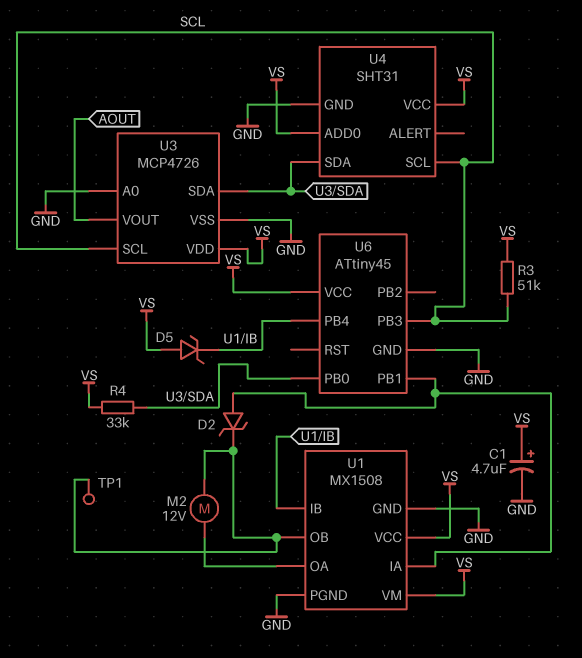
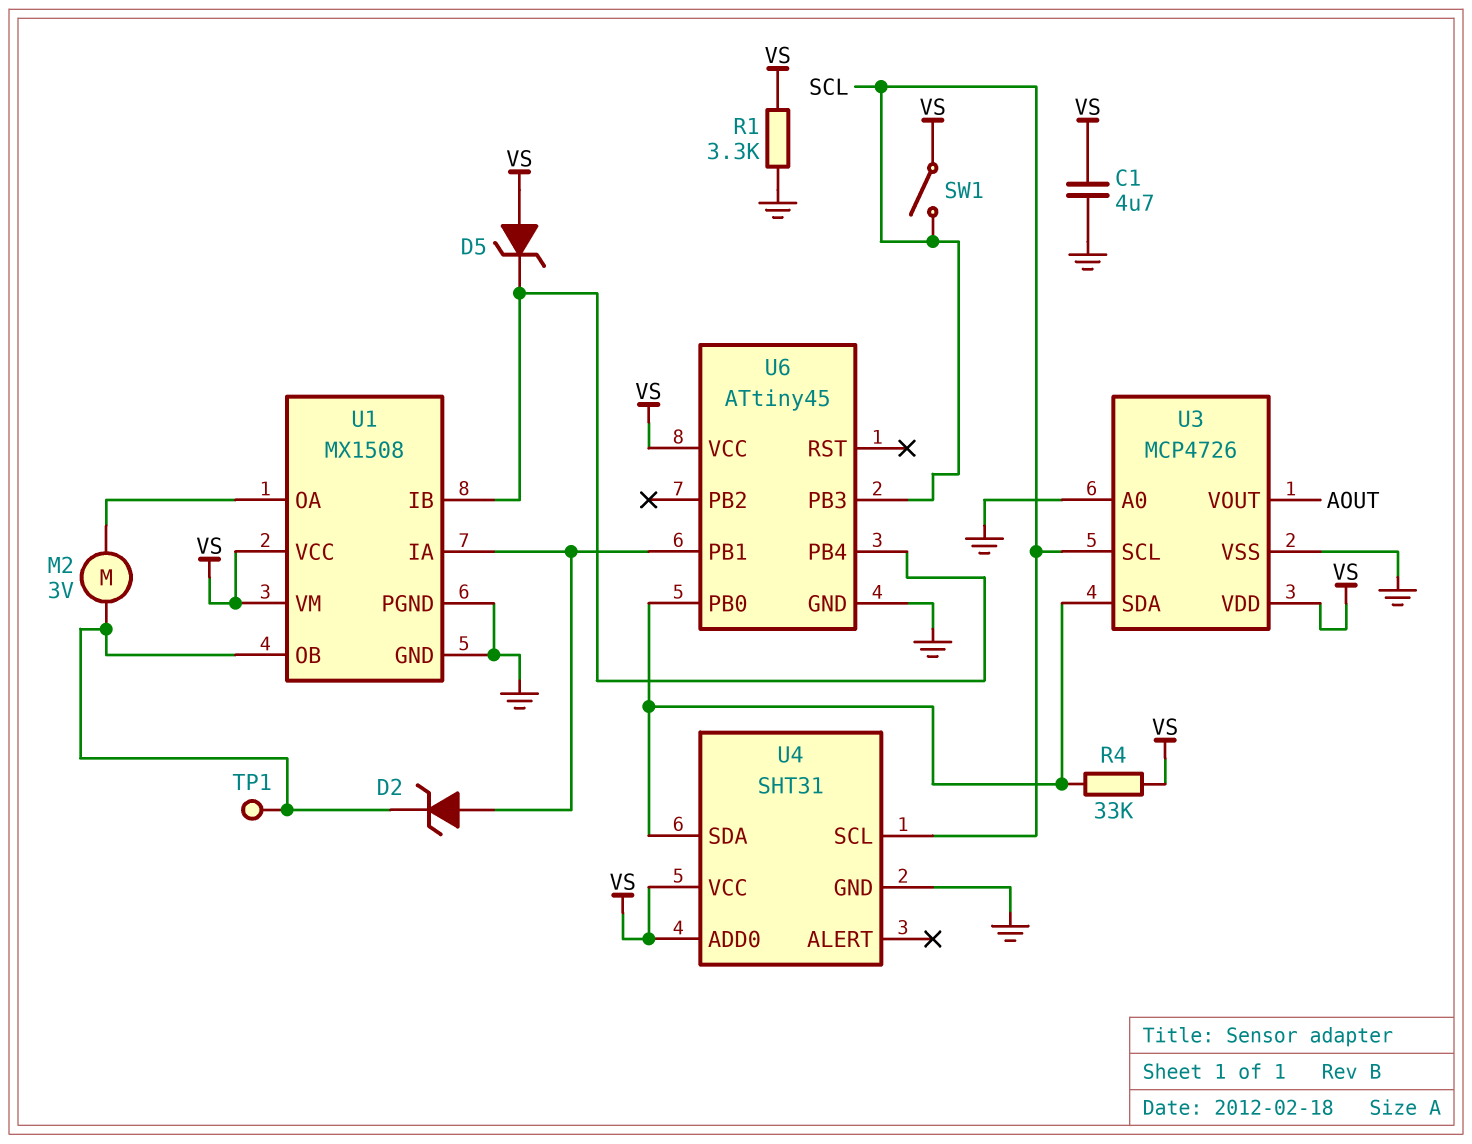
C1: 4.7uF (plus VS, minus GND) -> 4.7uF (GND, VS)
M2: motor 12V (U1/OA, U1/OB) -> motor 3V (U1/OA, U1/OB)
R1: none -> 3.3k (GND, VS)
R3: 51k (SCL, VS) -> none
SW1: none -> switch (SCL, VS)

